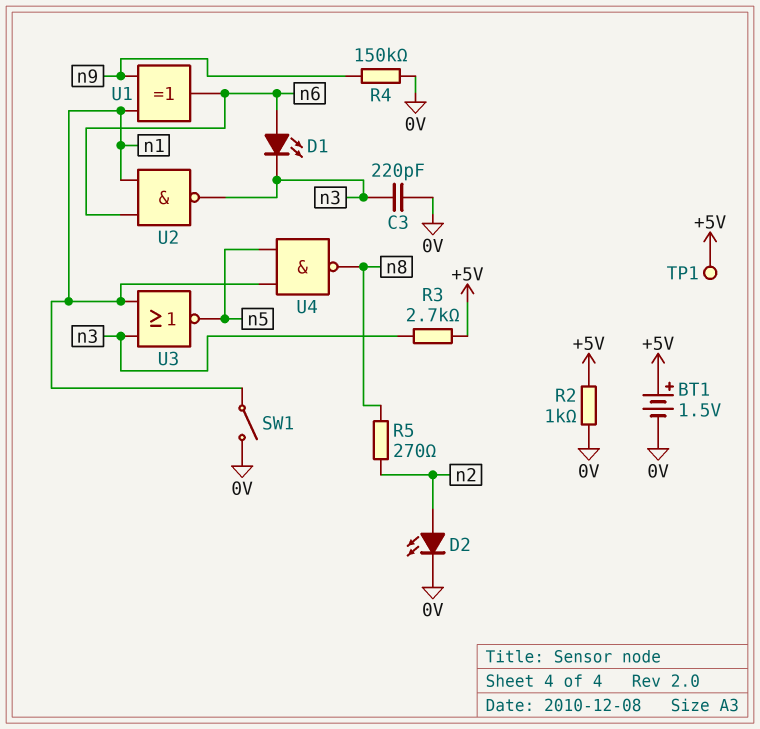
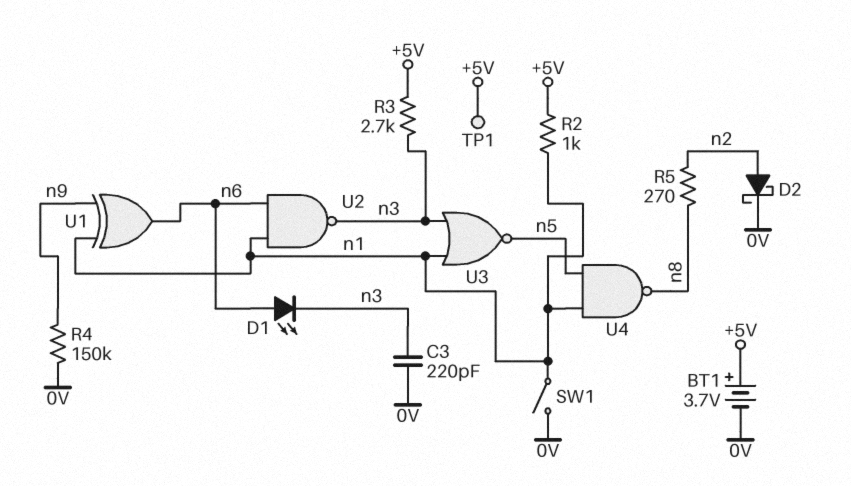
BT1: 1.5V (plus +5V, minus 0V) -> 3.7V (plus +5V, minus 0V)
D2: LED (A n2, K 0V) -> schottky (A n2, K 0V)
R2: 1k (+5V, 0V) -> 1k (+5V, n1)

